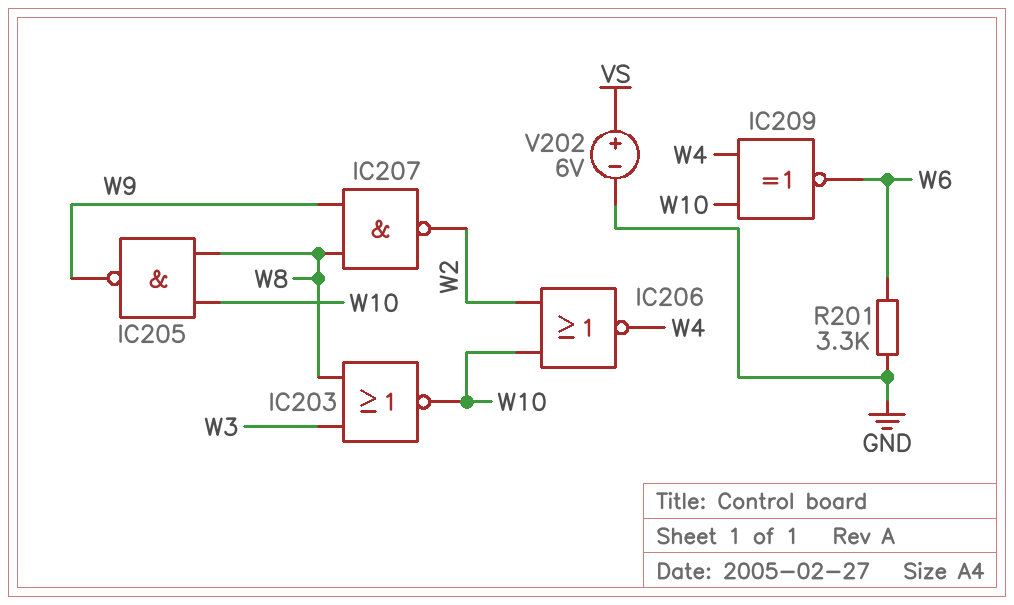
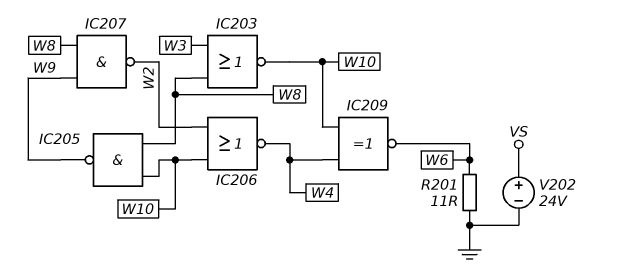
R201: 3.3k (GND, W6) -> 11 (GND, W6)
V202: 6V (plus VS, minus GND) -> 24V (plus VS, minus GND)

